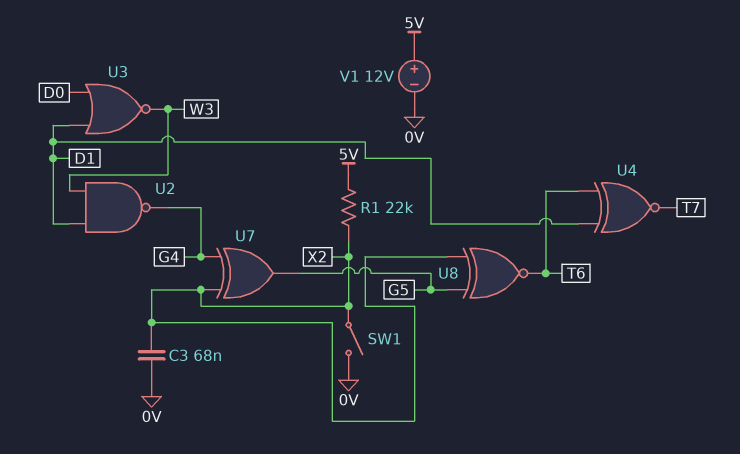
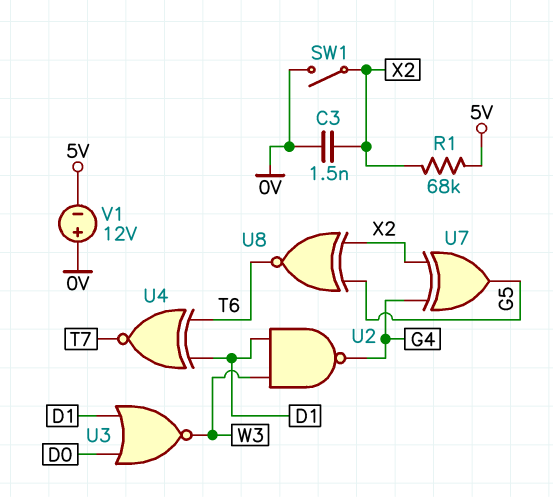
C3: 68nF (0V, X2) -> 1.5nF (0V, X2)
R1: 22k (5V, X2) -> 68k (5V, X2)
V1: 12V (plus 5V, minus 0V) -> 12V (plus 0V, minus 5V)

